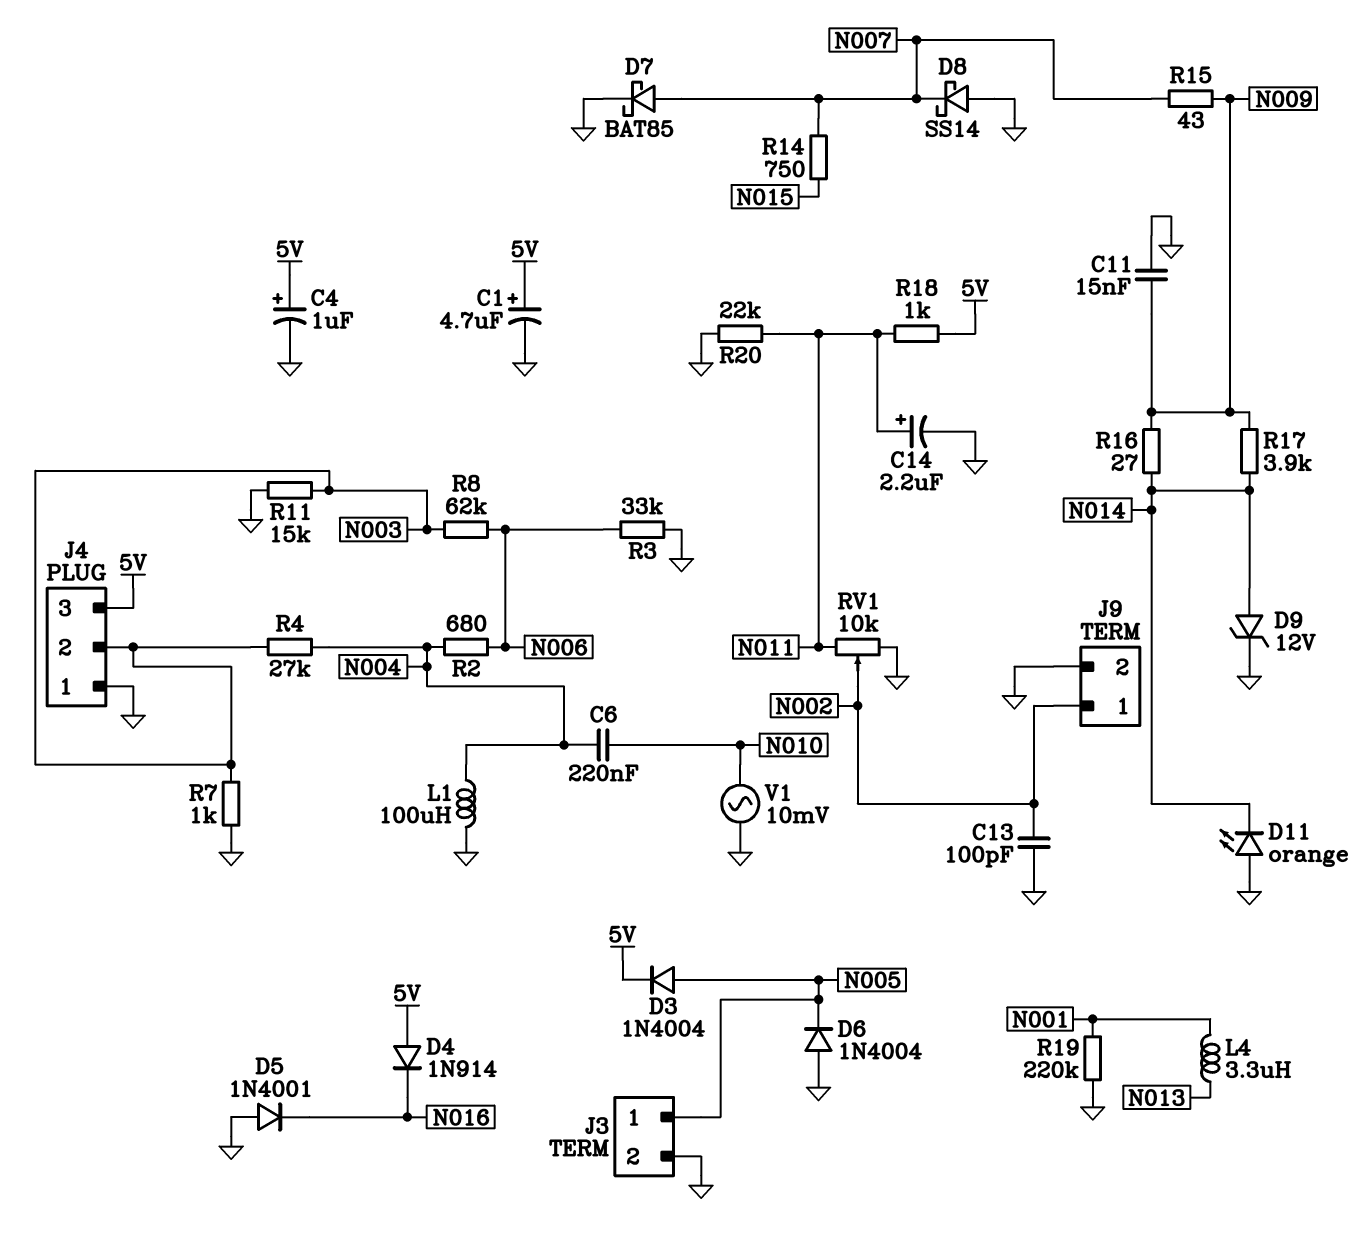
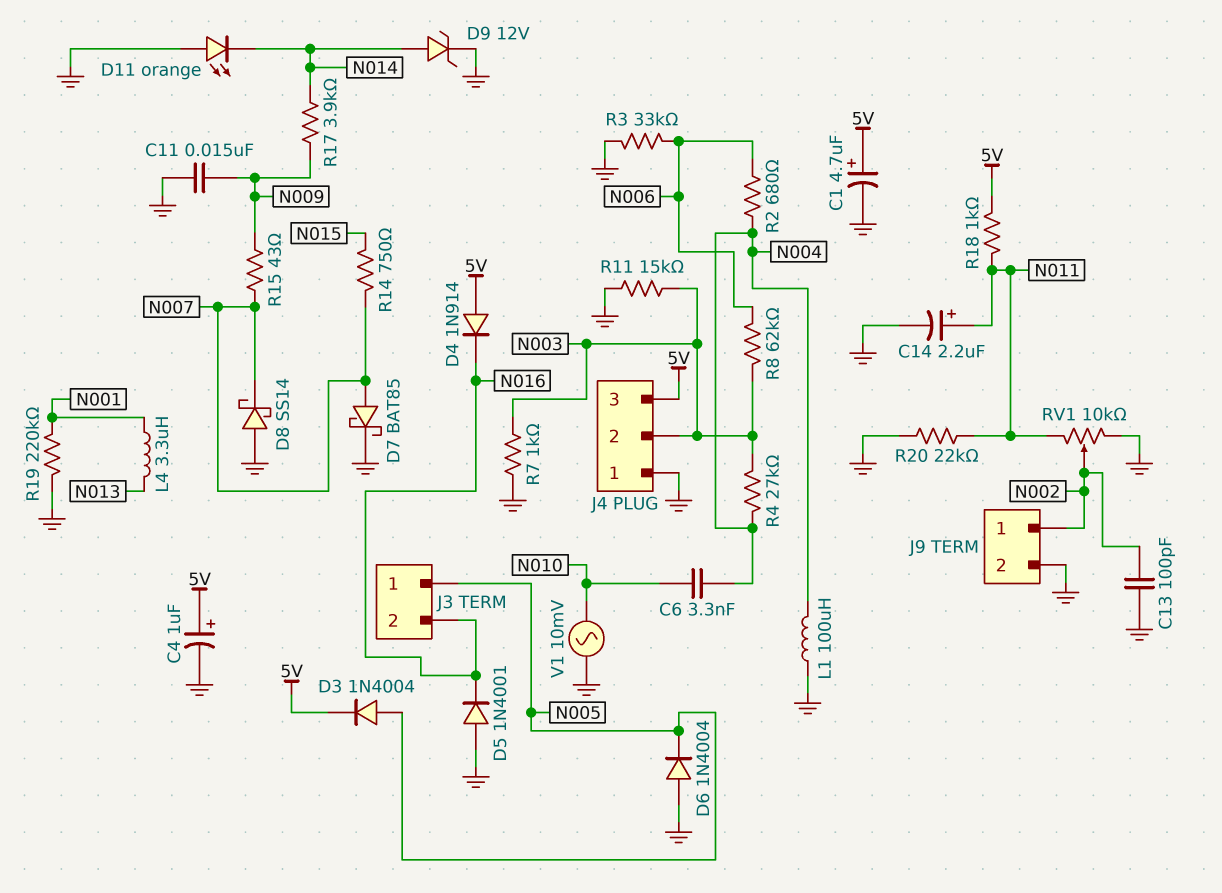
C6: 220nF (N004, N010) -> 3.3nF (N004, N010)
J3 pin 2: GND -> N016
R16: 27 (N009, N014) -> none

